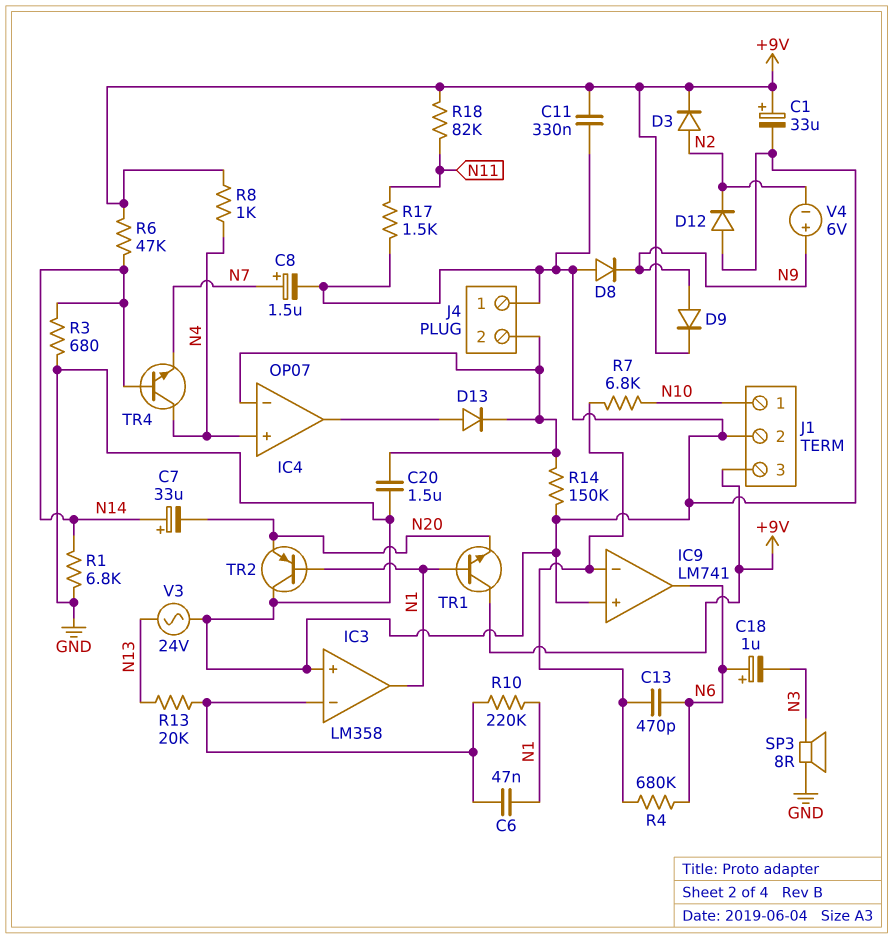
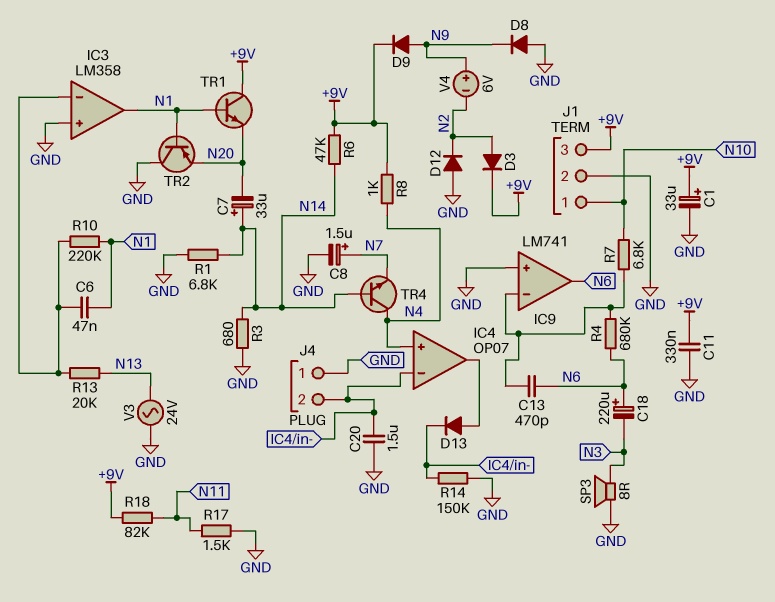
C18: 1uF (plus N6, minus N3) -> 220uF (plus N6, minus N3)

